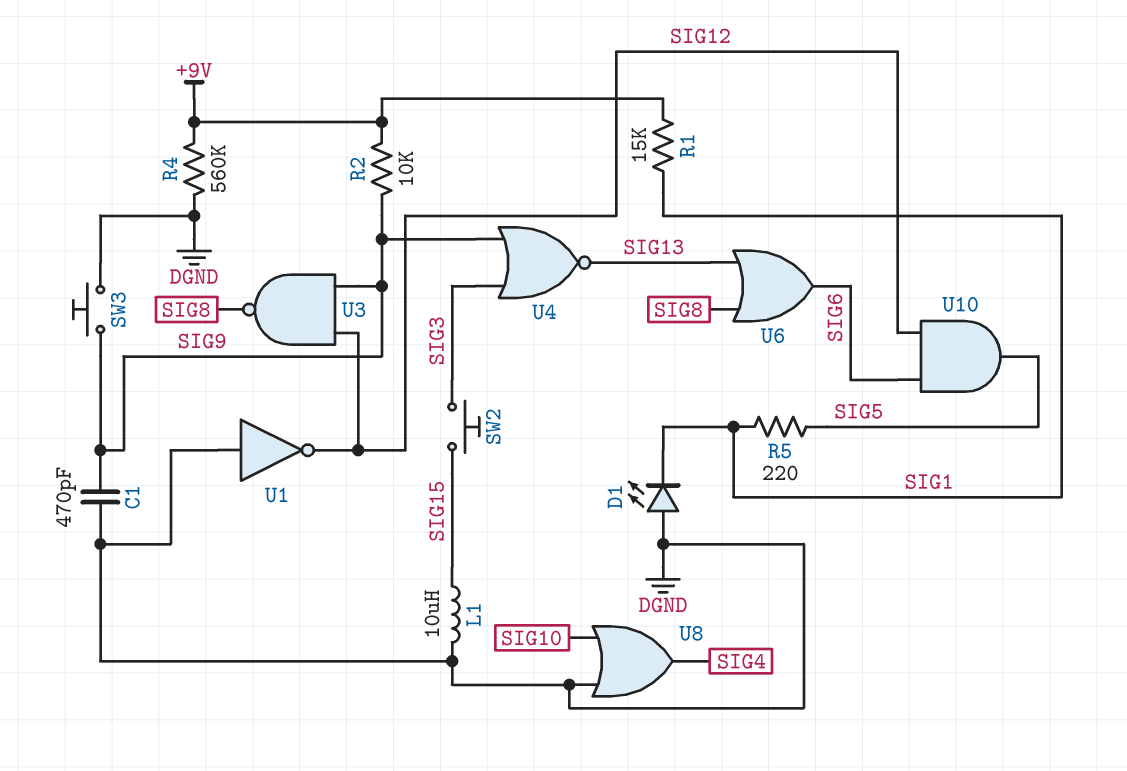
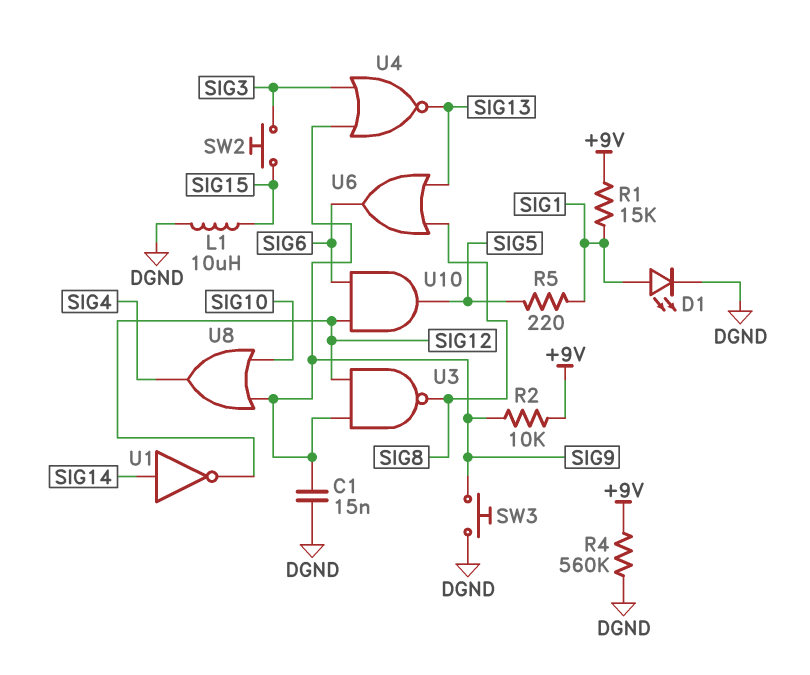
C1: 470pF (DGND, SIG9) -> 15nF (DGND, SIG9)
D1: LED (A DGND, K SIG1) -> LED (A SIG1, K DGND)
U1: NOT (in DGND, out SIG12) -> NOT (in SIG14, out SIG12)
U8: OR (in DGND, in SIG10, out SIG4) -> OR (in SIG9, in SIG10, out SIG4)

